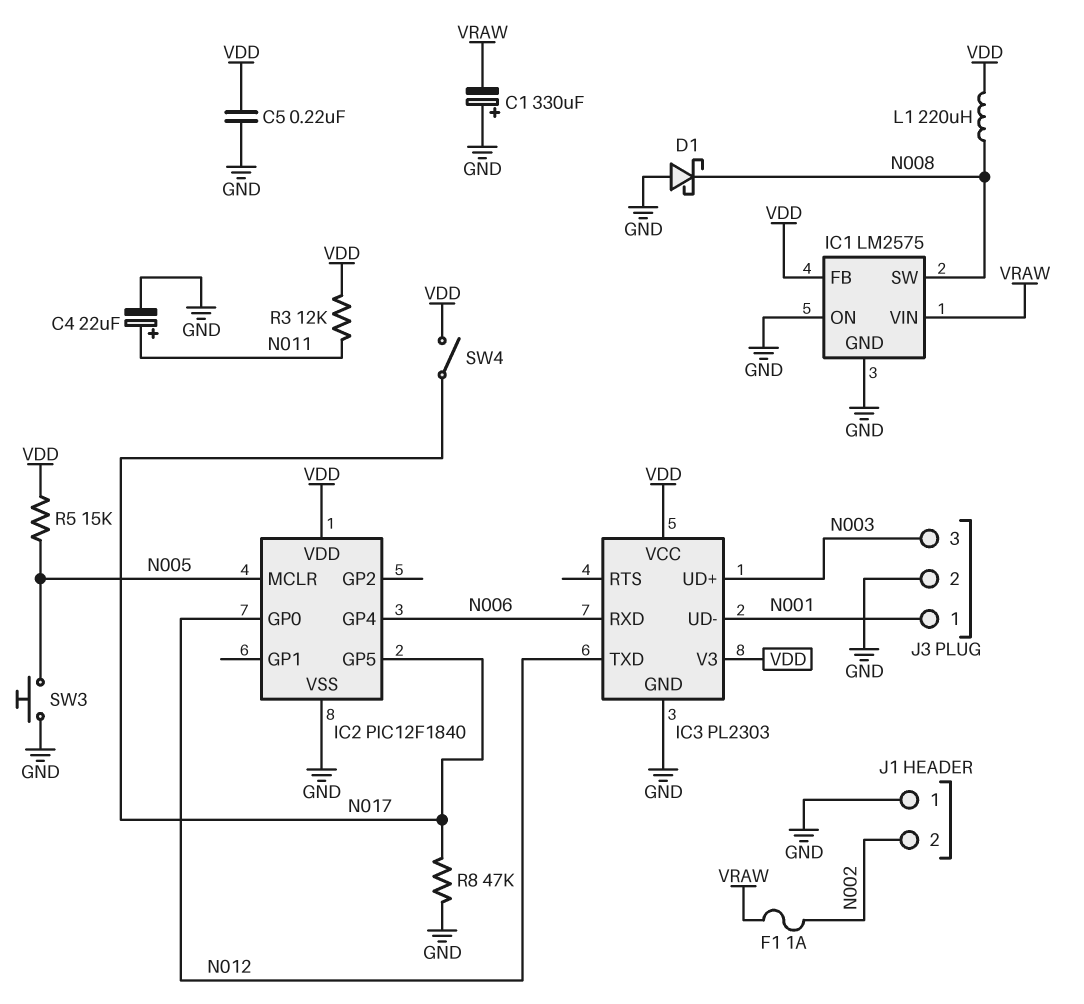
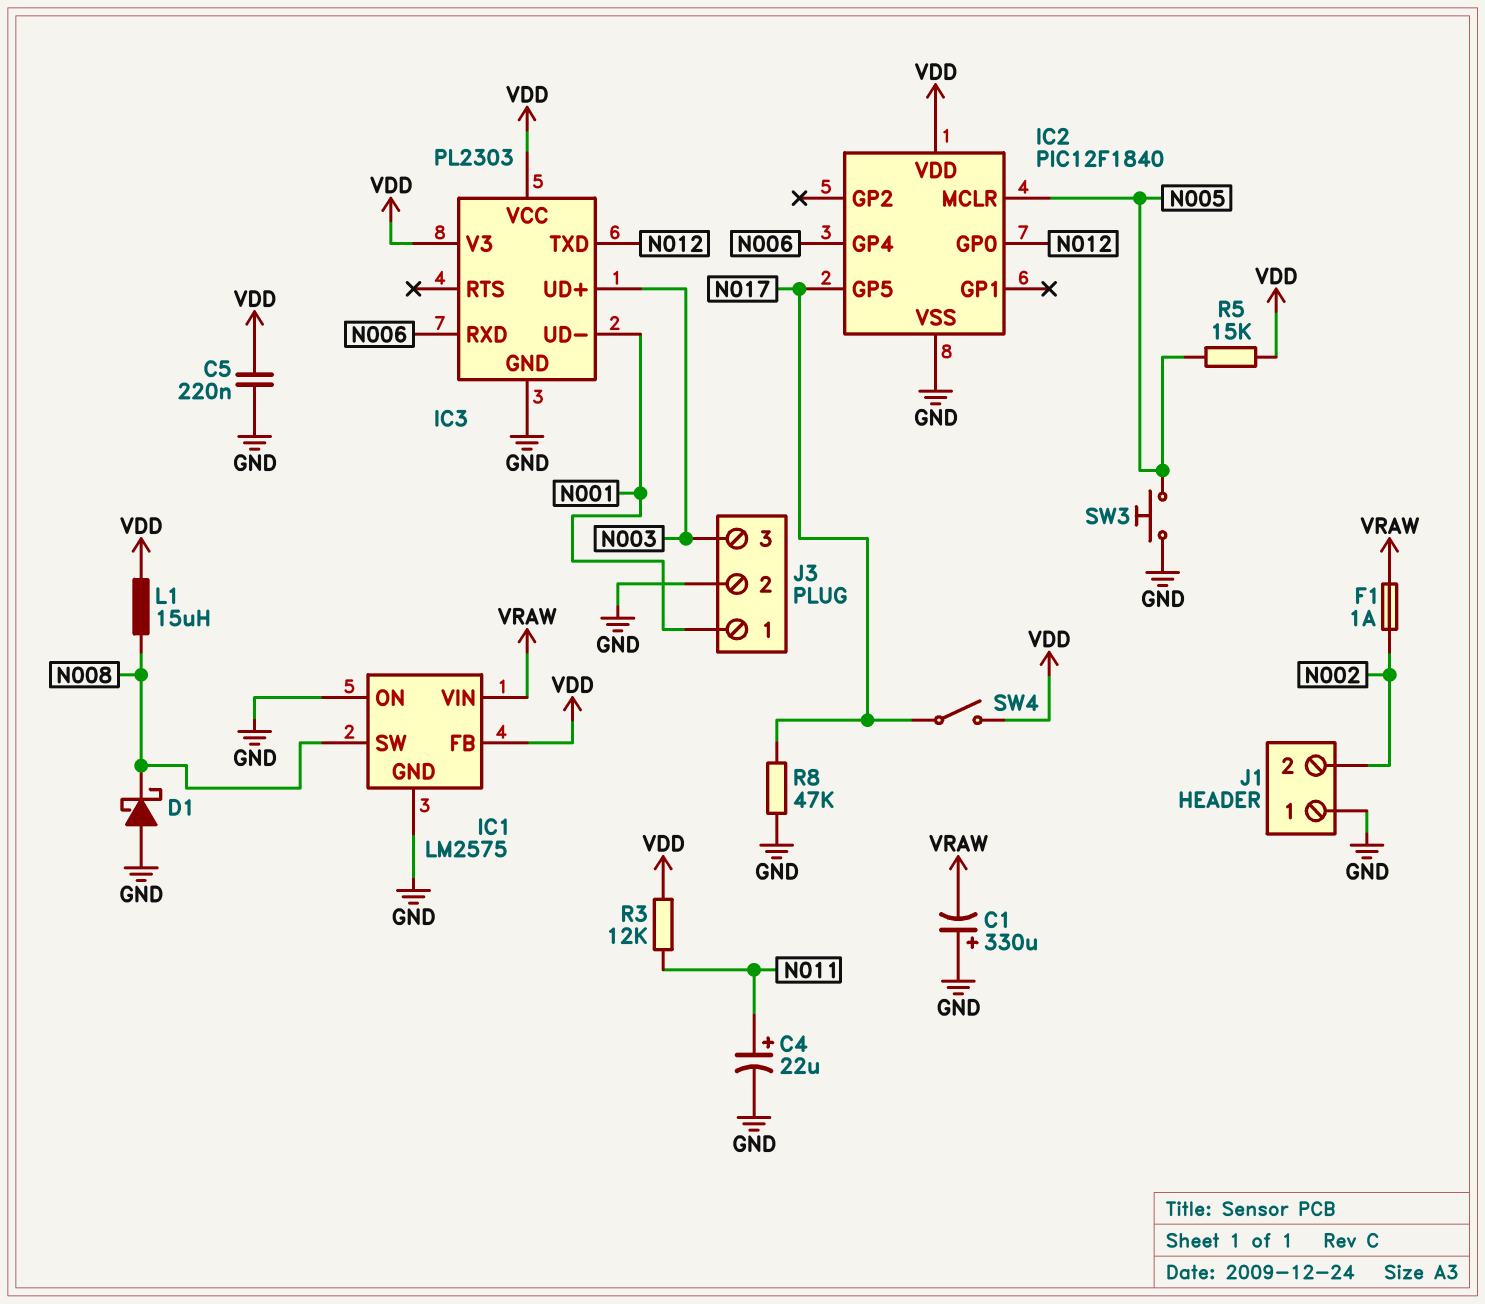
L1: 220uH (N008, VDD) -> 15uH (N008, VDD)

